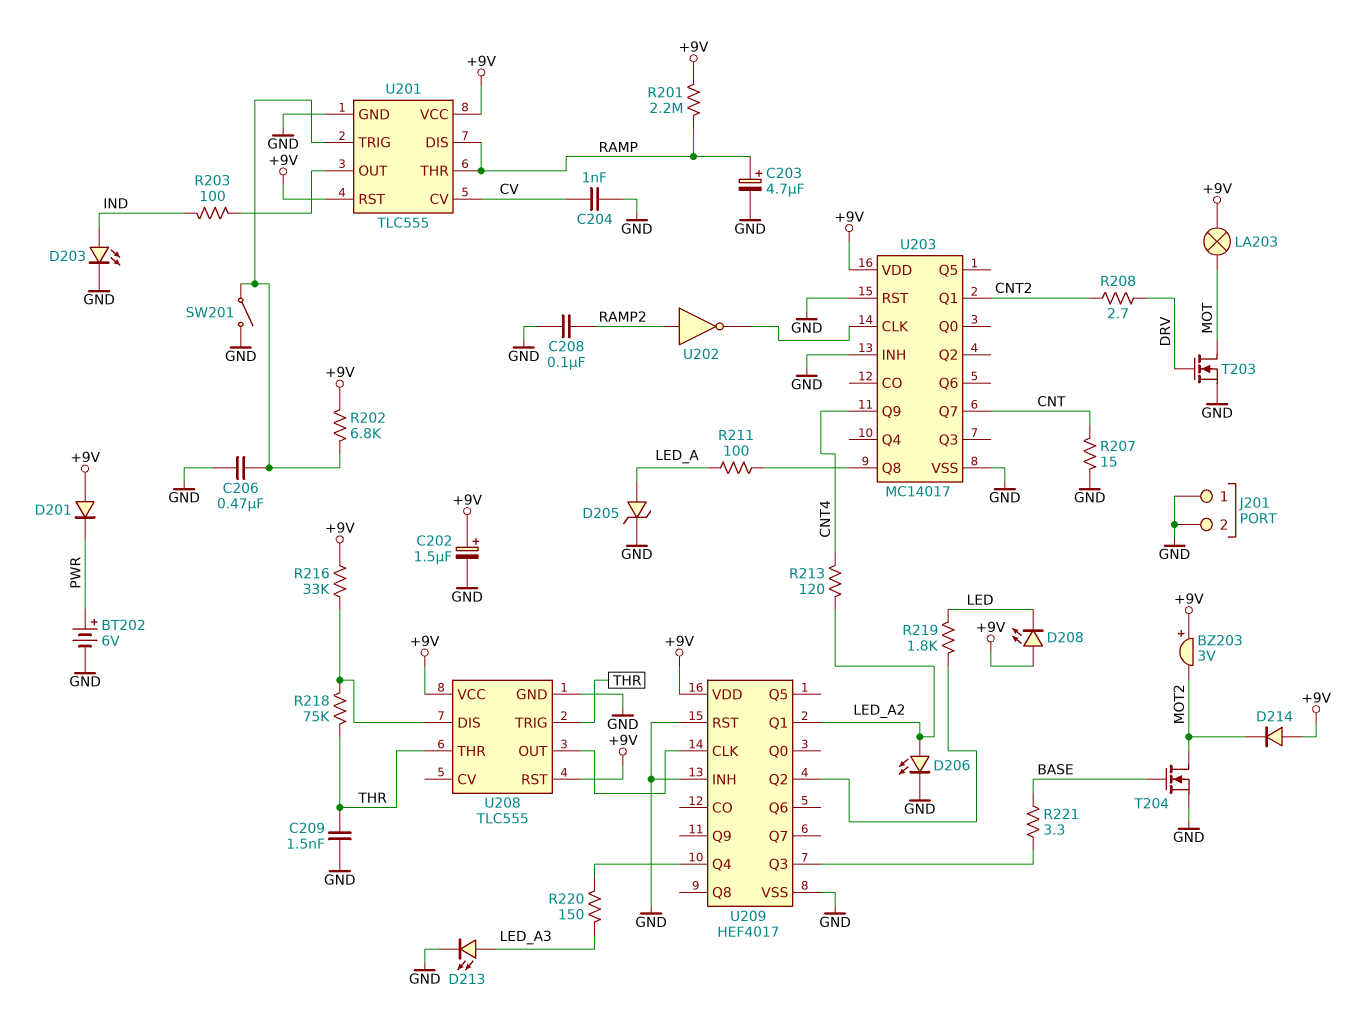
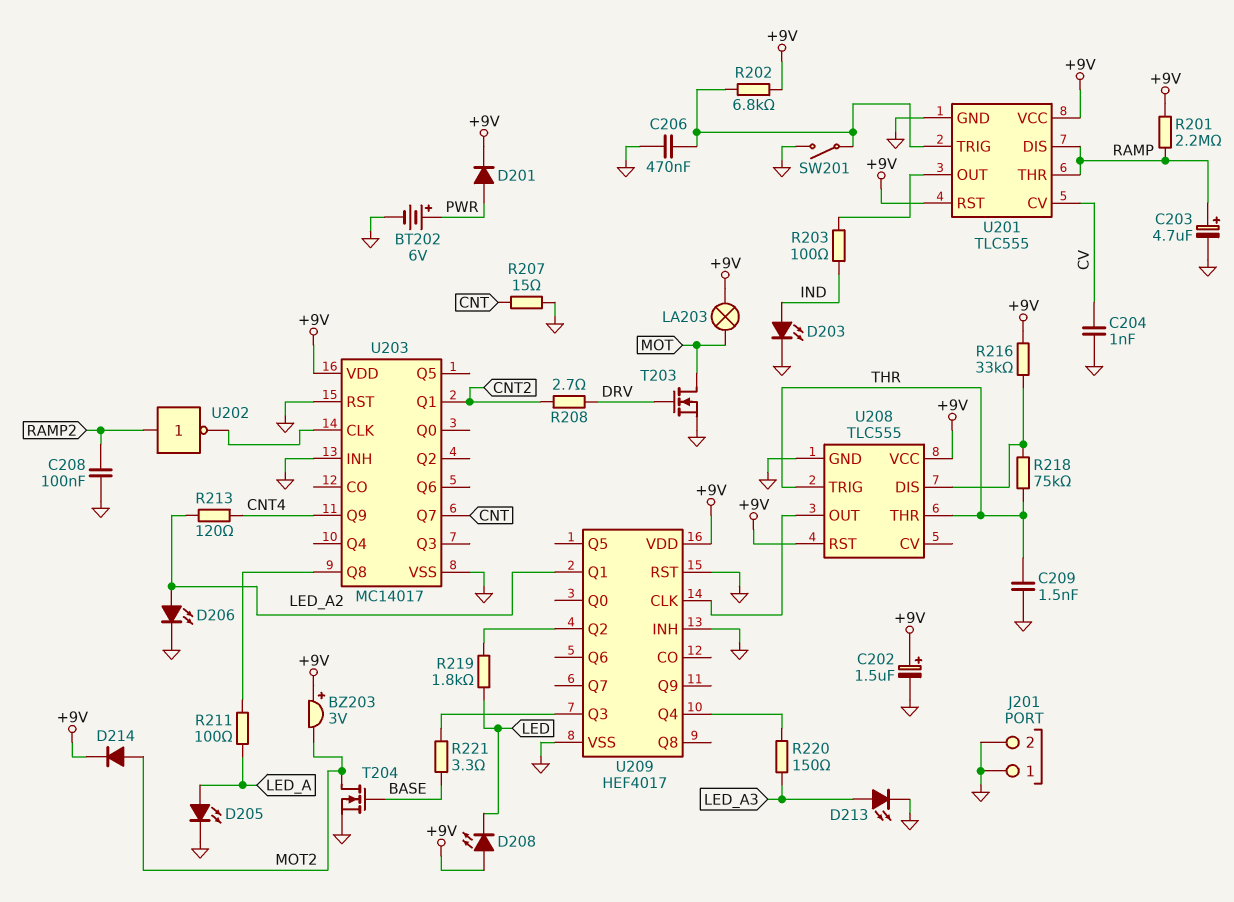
D201: diode (A +9V, K PWR) -> diode (A PWR, K +9V)
D205: zener (A LED_A, K GND) -> LED (A LED_A, K GND)
D214: diode (A +9V, K MOT2) -> diode (A MOT2, K +9V)

